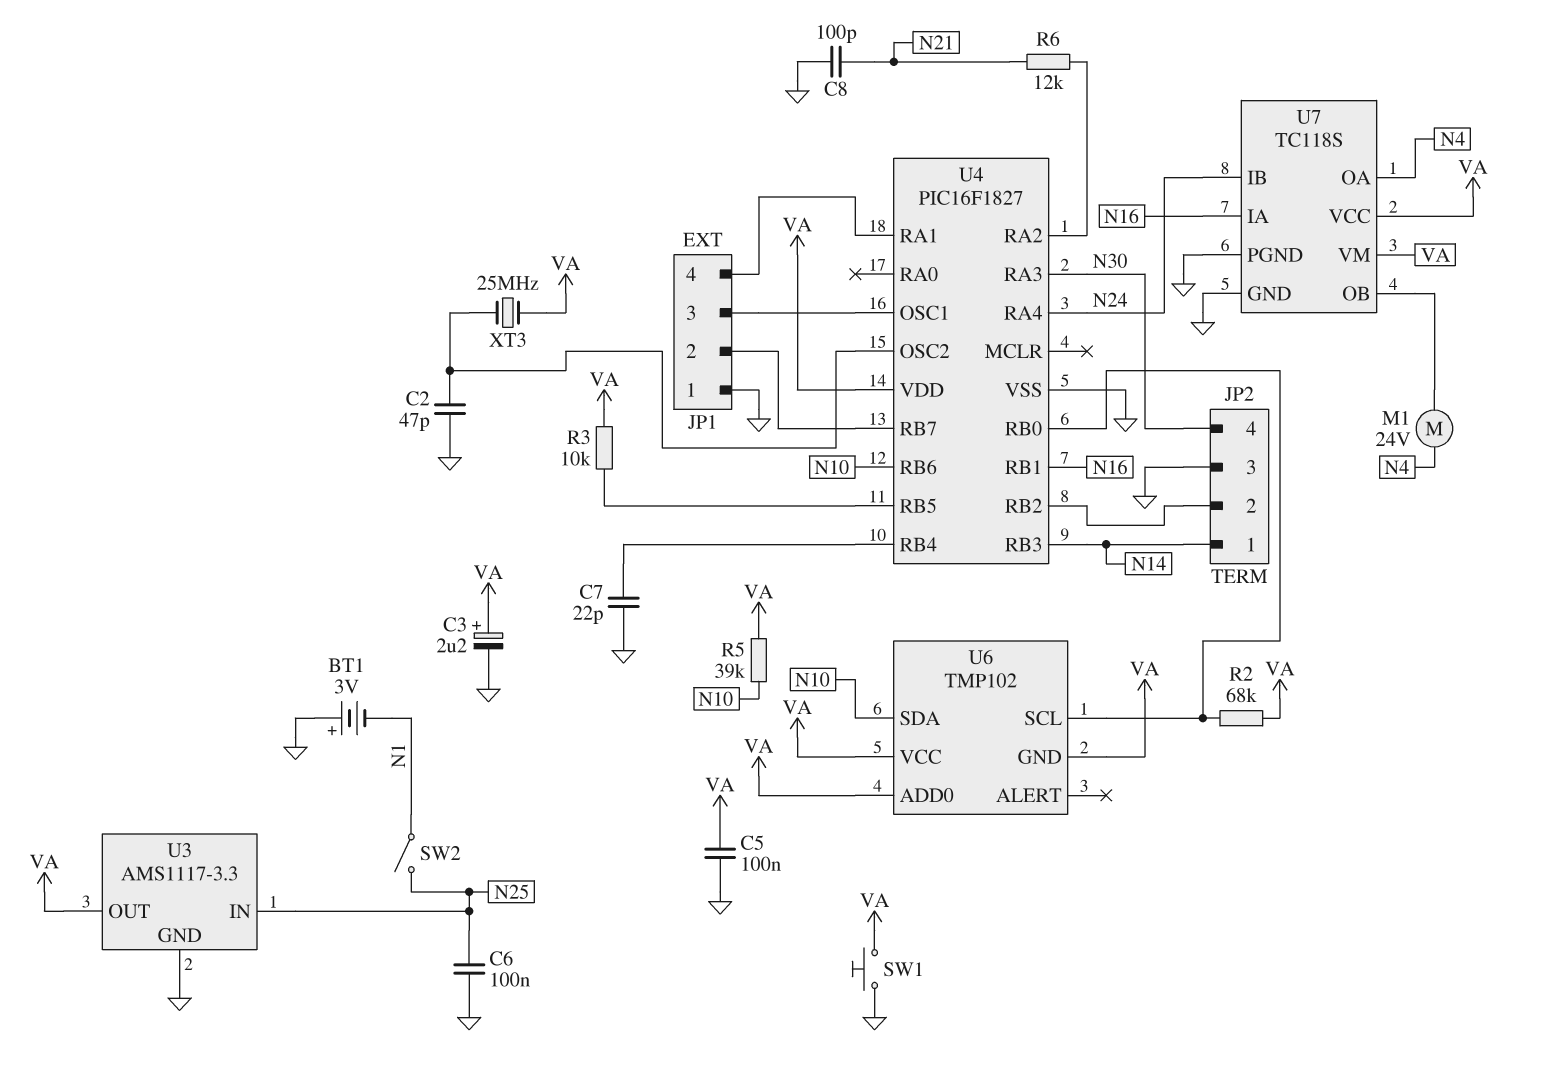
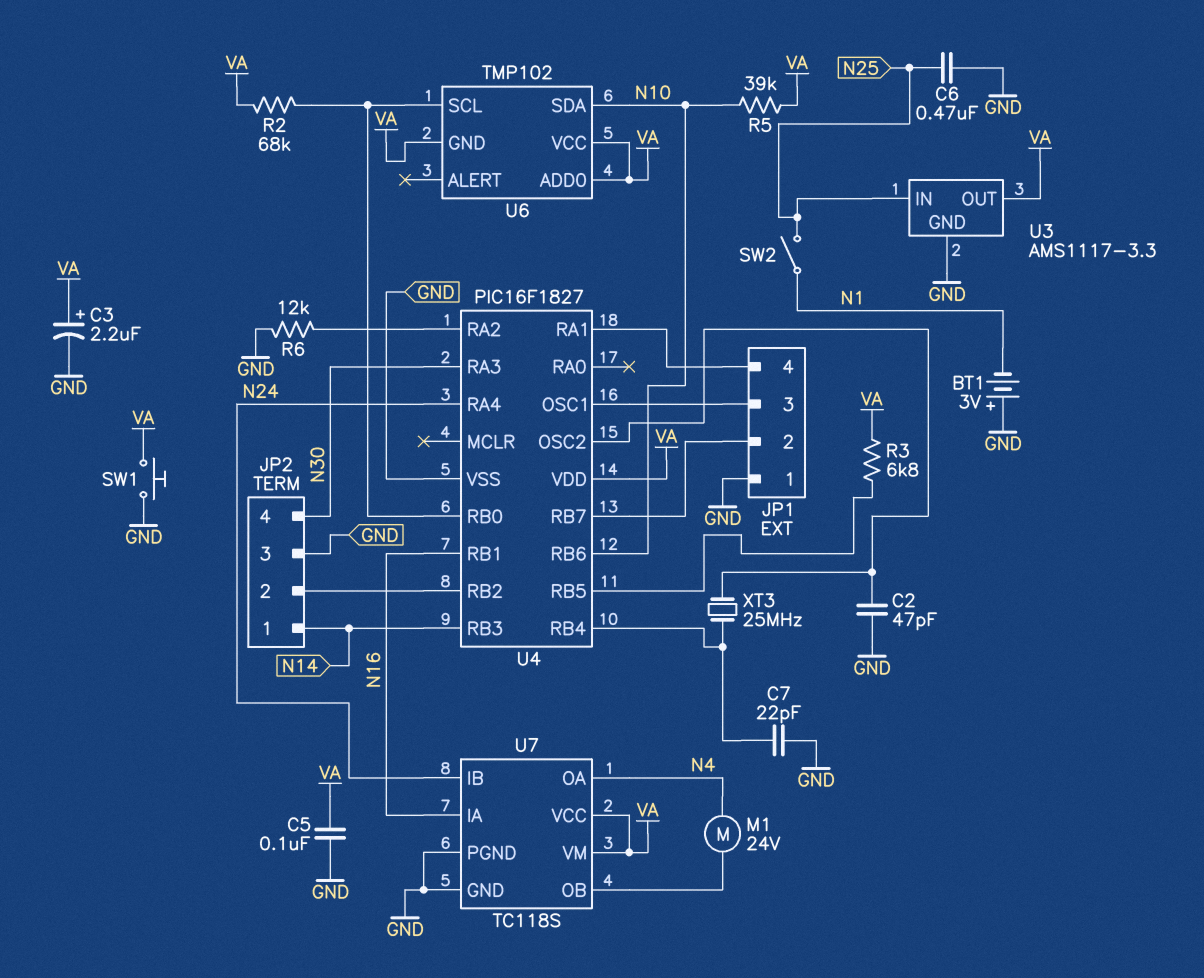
C6: 100nF (GND, N25) -> 470nF (GND, N25)
C8: 100pF (GND, N21) -> none
R3: 10k (U4/RB5, VA) -> 6.8k (U4/RB5, VA)
R6: 12k (N21, U4/RA2) -> 12k (GND, U4/RA2)
XT3: 25MHz (U4/OSC2, VA) -> 25MHz (U4/OSC2, U4/RB4)

